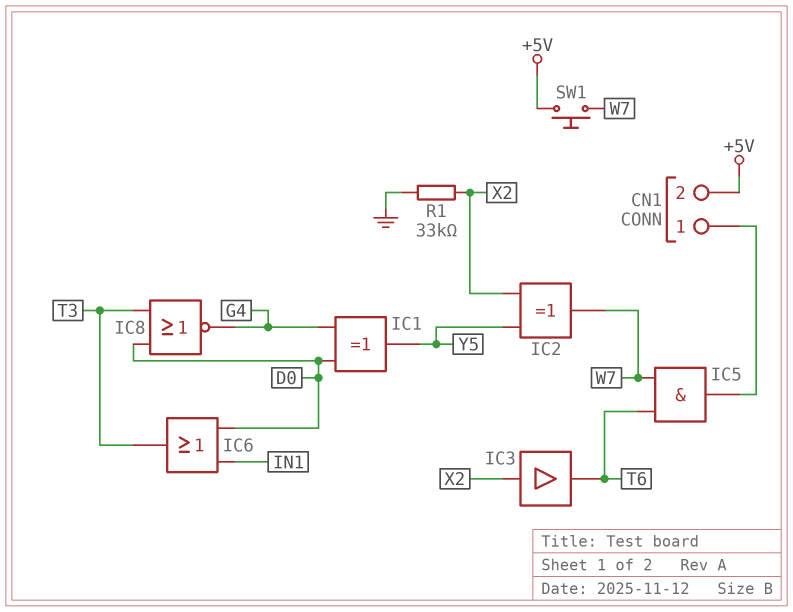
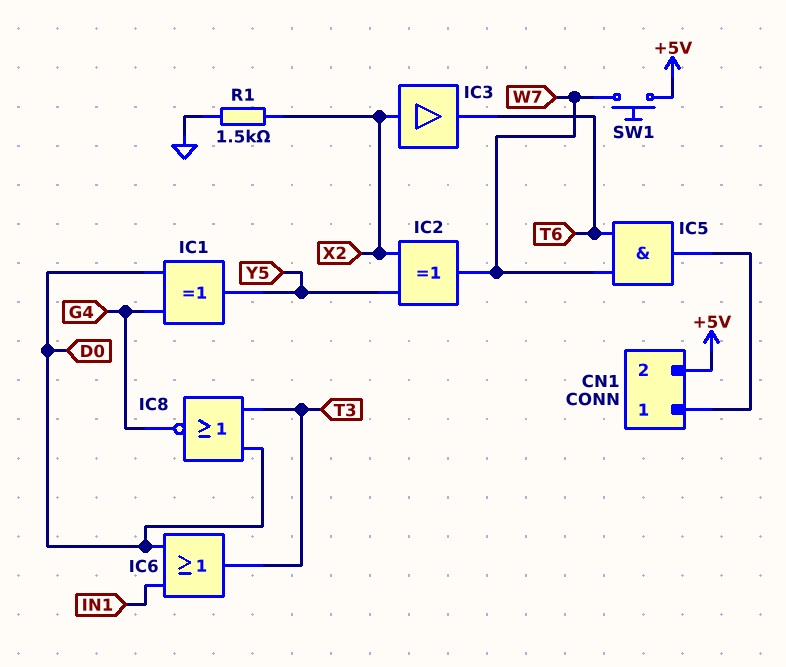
R1: 33k (GND, X2) -> 1.5k (GND, X2)

